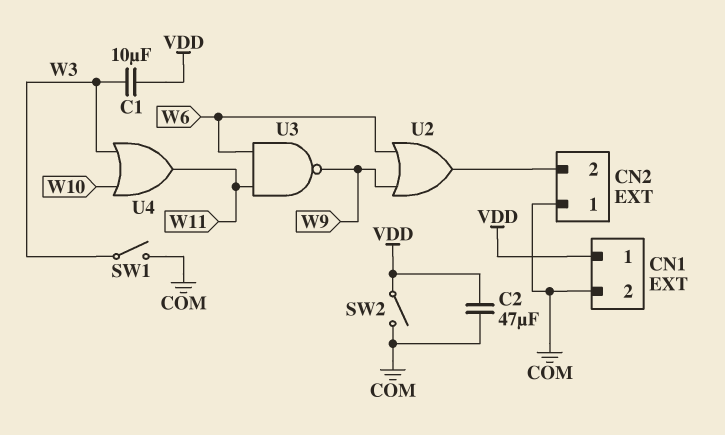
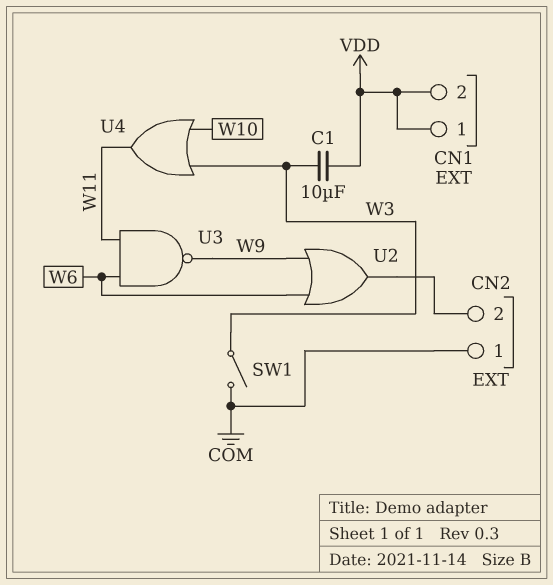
C2: 47uF (COM, VDD) -> none
CN1 pin 2: COM -> VDD
SW2: switch (COM, VDD) -> none

